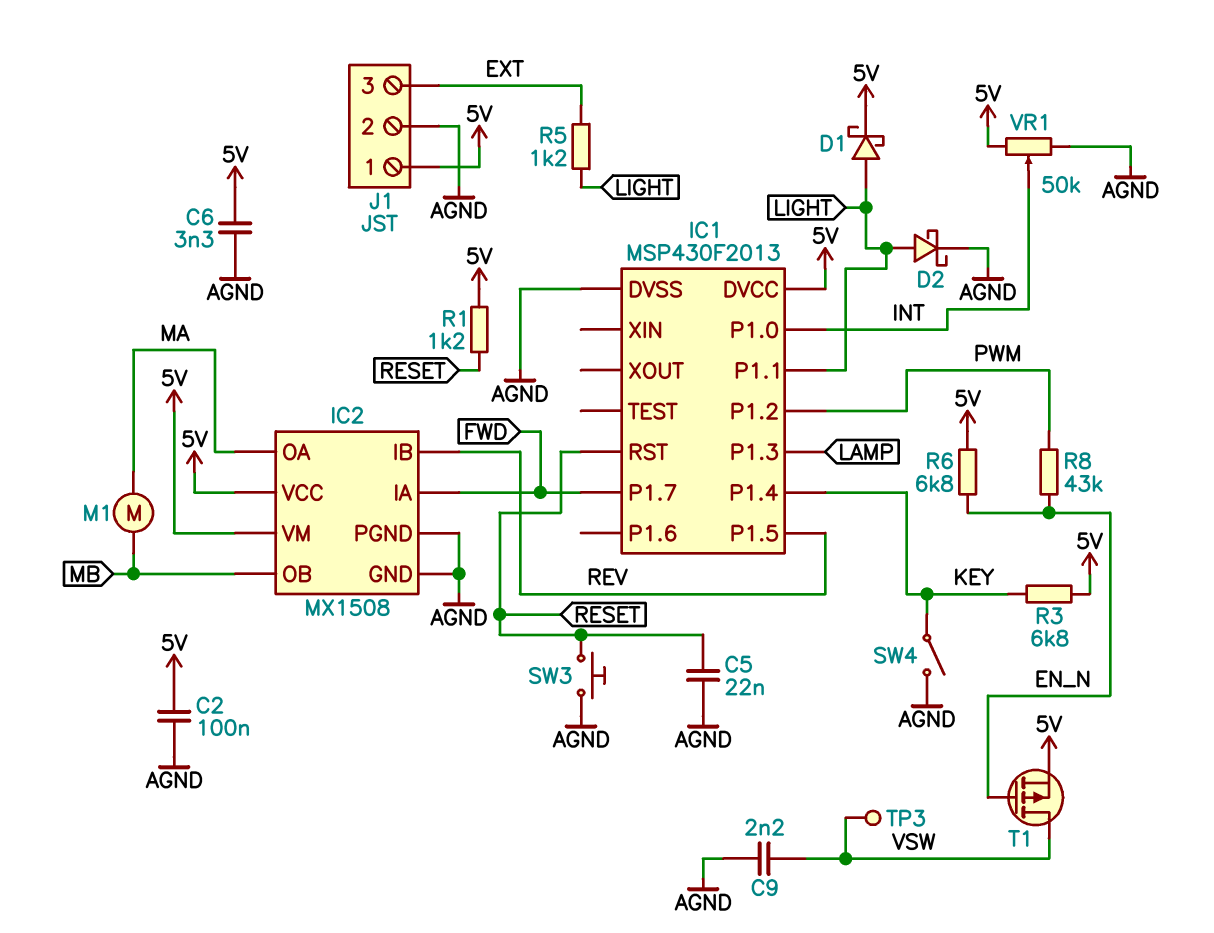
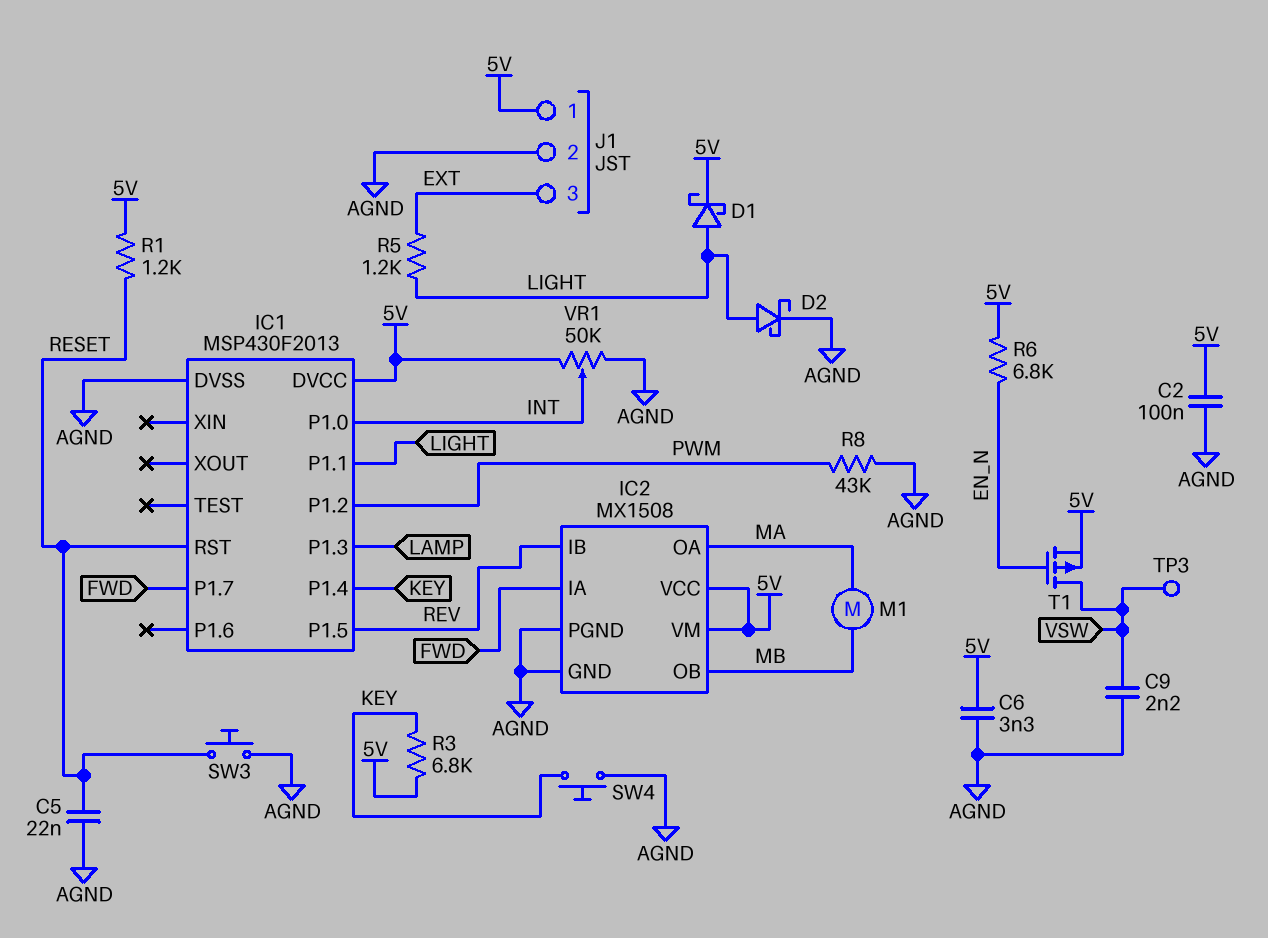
R8: 43k (EN_N, PWM) -> 43k (AGND, PWM)
SW4: switch (AGND, KEY) -> button (AGND, KEY)

